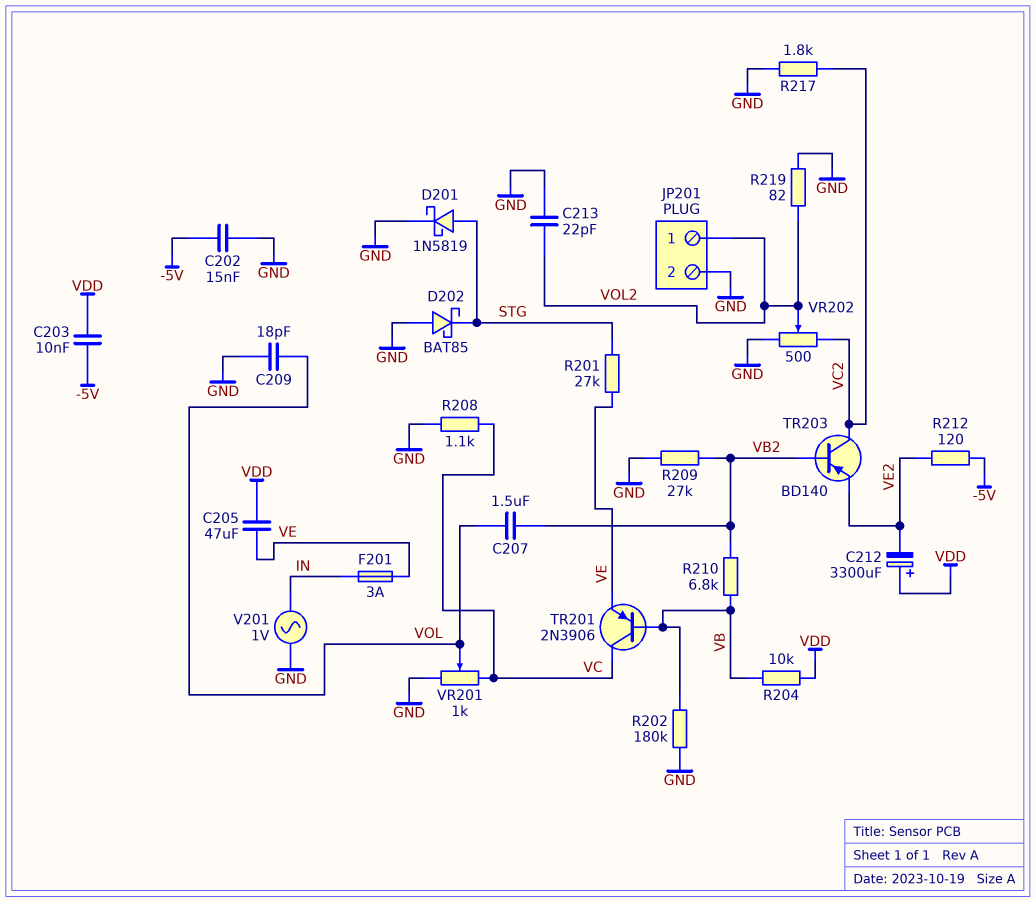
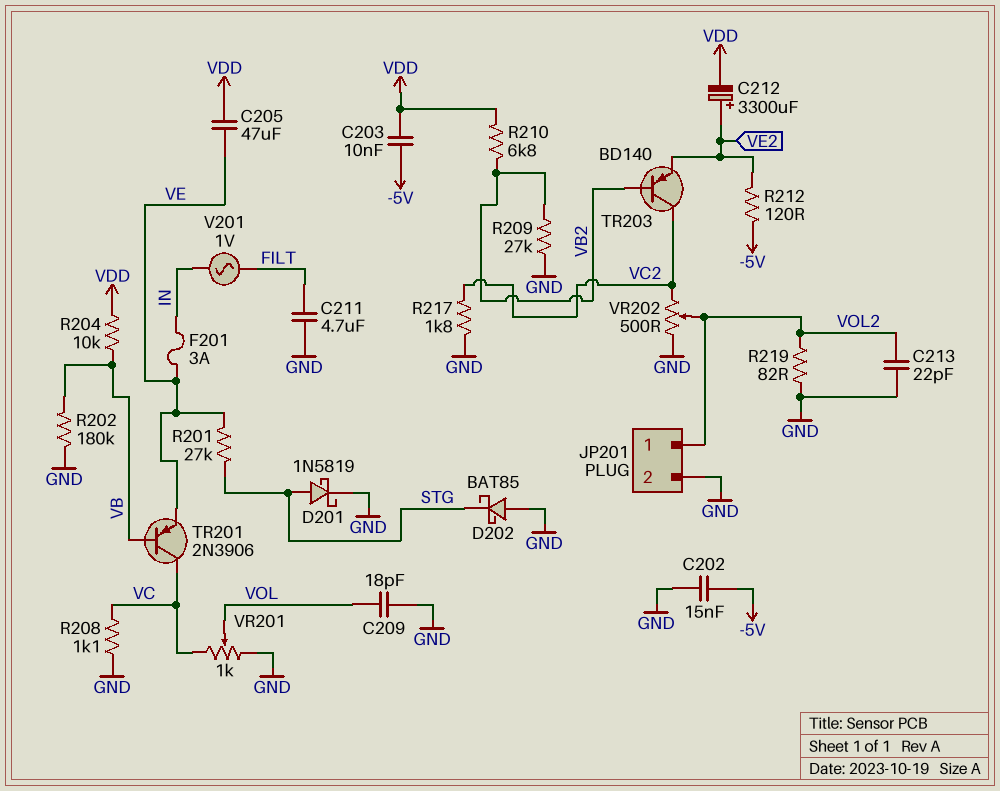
C207: 1.5uF (VB2, VOL) -> none
C211: none -> 4.7uF (FILT, GND)
C212: 3300uF (plus VDD, minus VE2) -> 3300uF (plus VE2, minus VDD)
R210: 6.8k (VB, VB2) -> 6.8k (VB2, VDD)
V201: AC 1V (GND, IN) -> AC 1V (FILT, IN)

